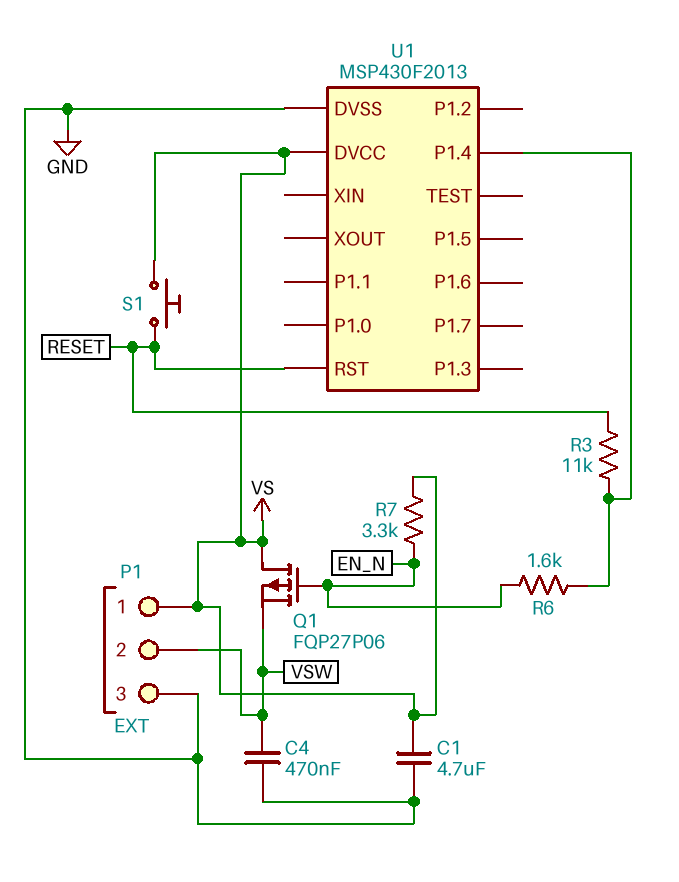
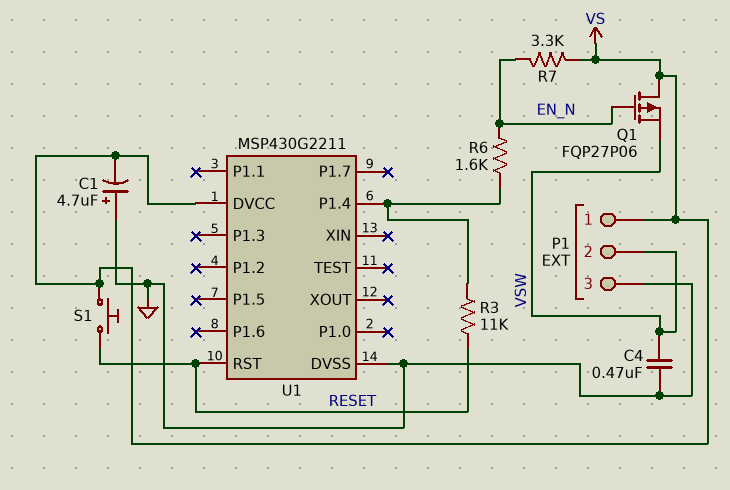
C1: 4.7uF (GND, VS) -> 4.7uF (plus GND, minus VS)
U1: MSP430F2013 -> MSP430G2211

